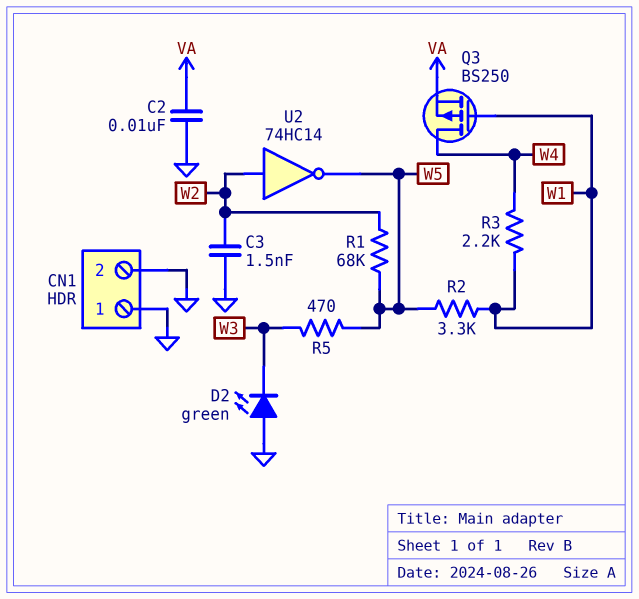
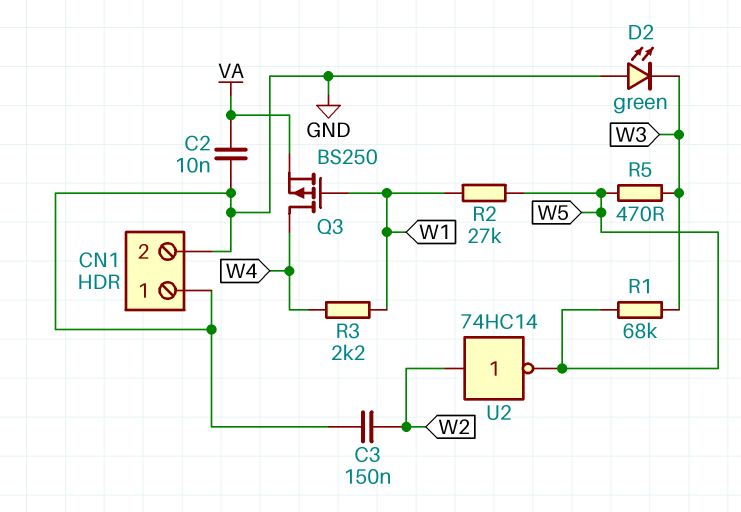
C3: 1.5nF (GND, W2) -> 150nF (GND, W2)
R1: 68k (W2, W5) -> 68k (W3, W5)
R2: 3.3k (W1, W5) -> 27k (W1, W5)

